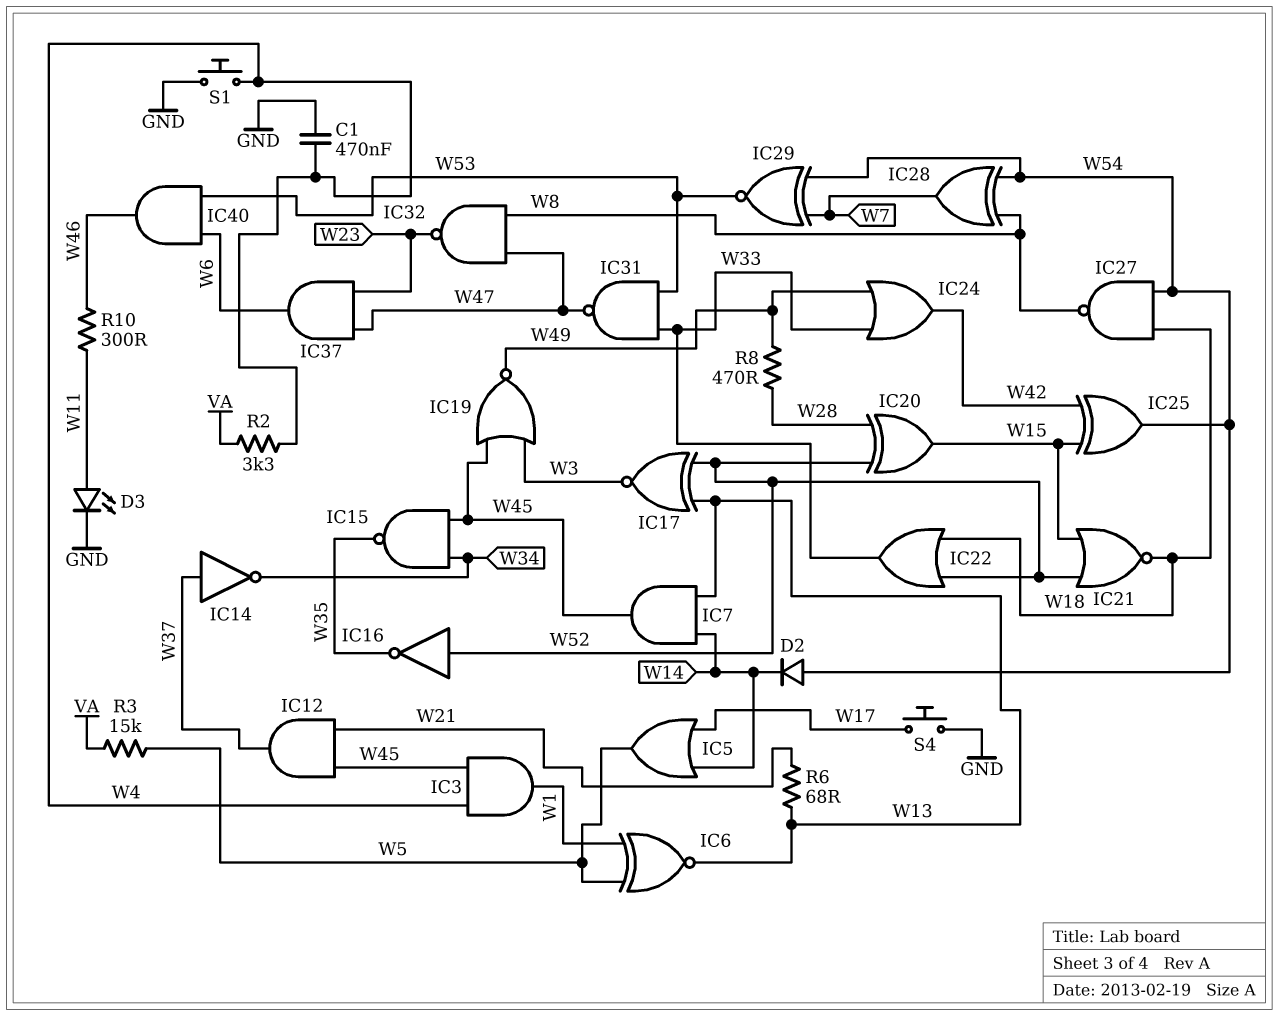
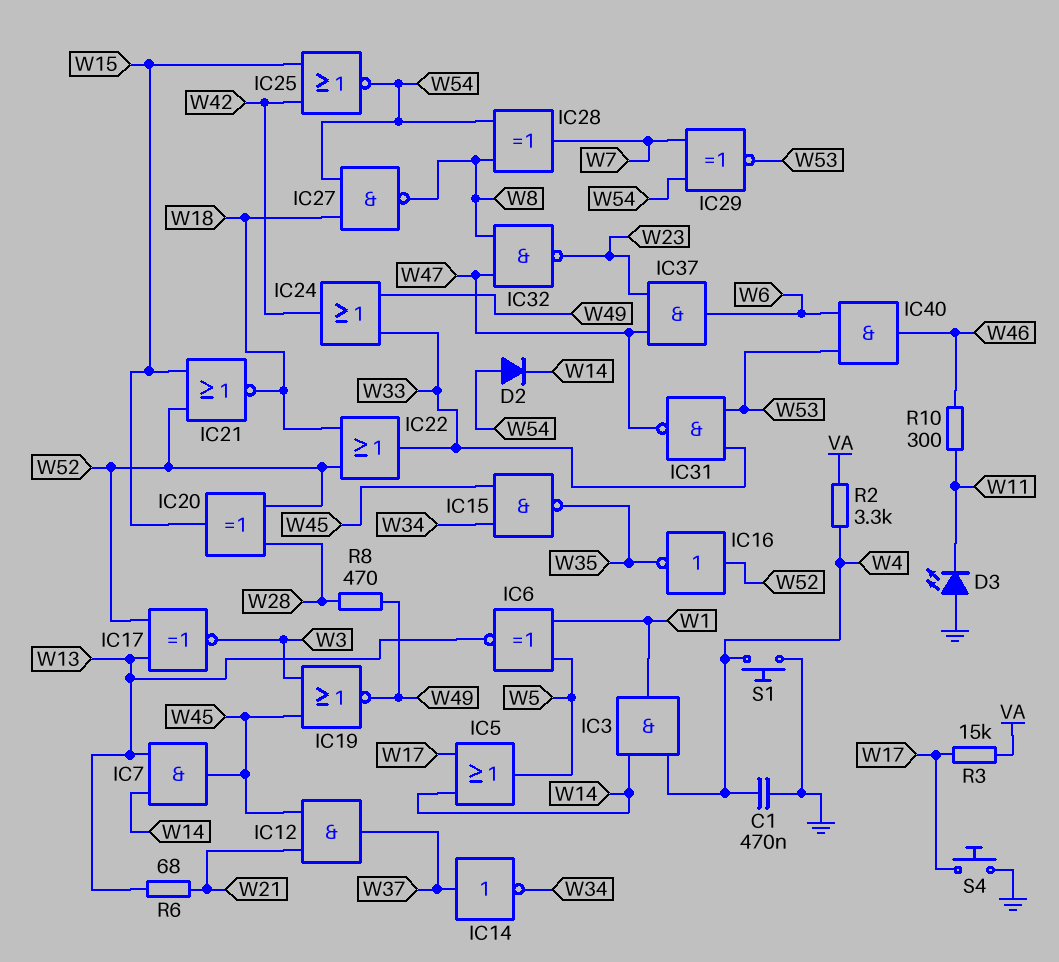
D3: LED (A W11, K GND) -> LED (A GND, K W11)
IC3: AND (in W4, in W45, out W1) -> AND (in W4, in W14, out W1)
IC25: XOR (in W15, in W42, out W54) -> NOR (in W15, in W42, out W54)
R3: 15k (VA, W5) -> 15k (VA, W17)

